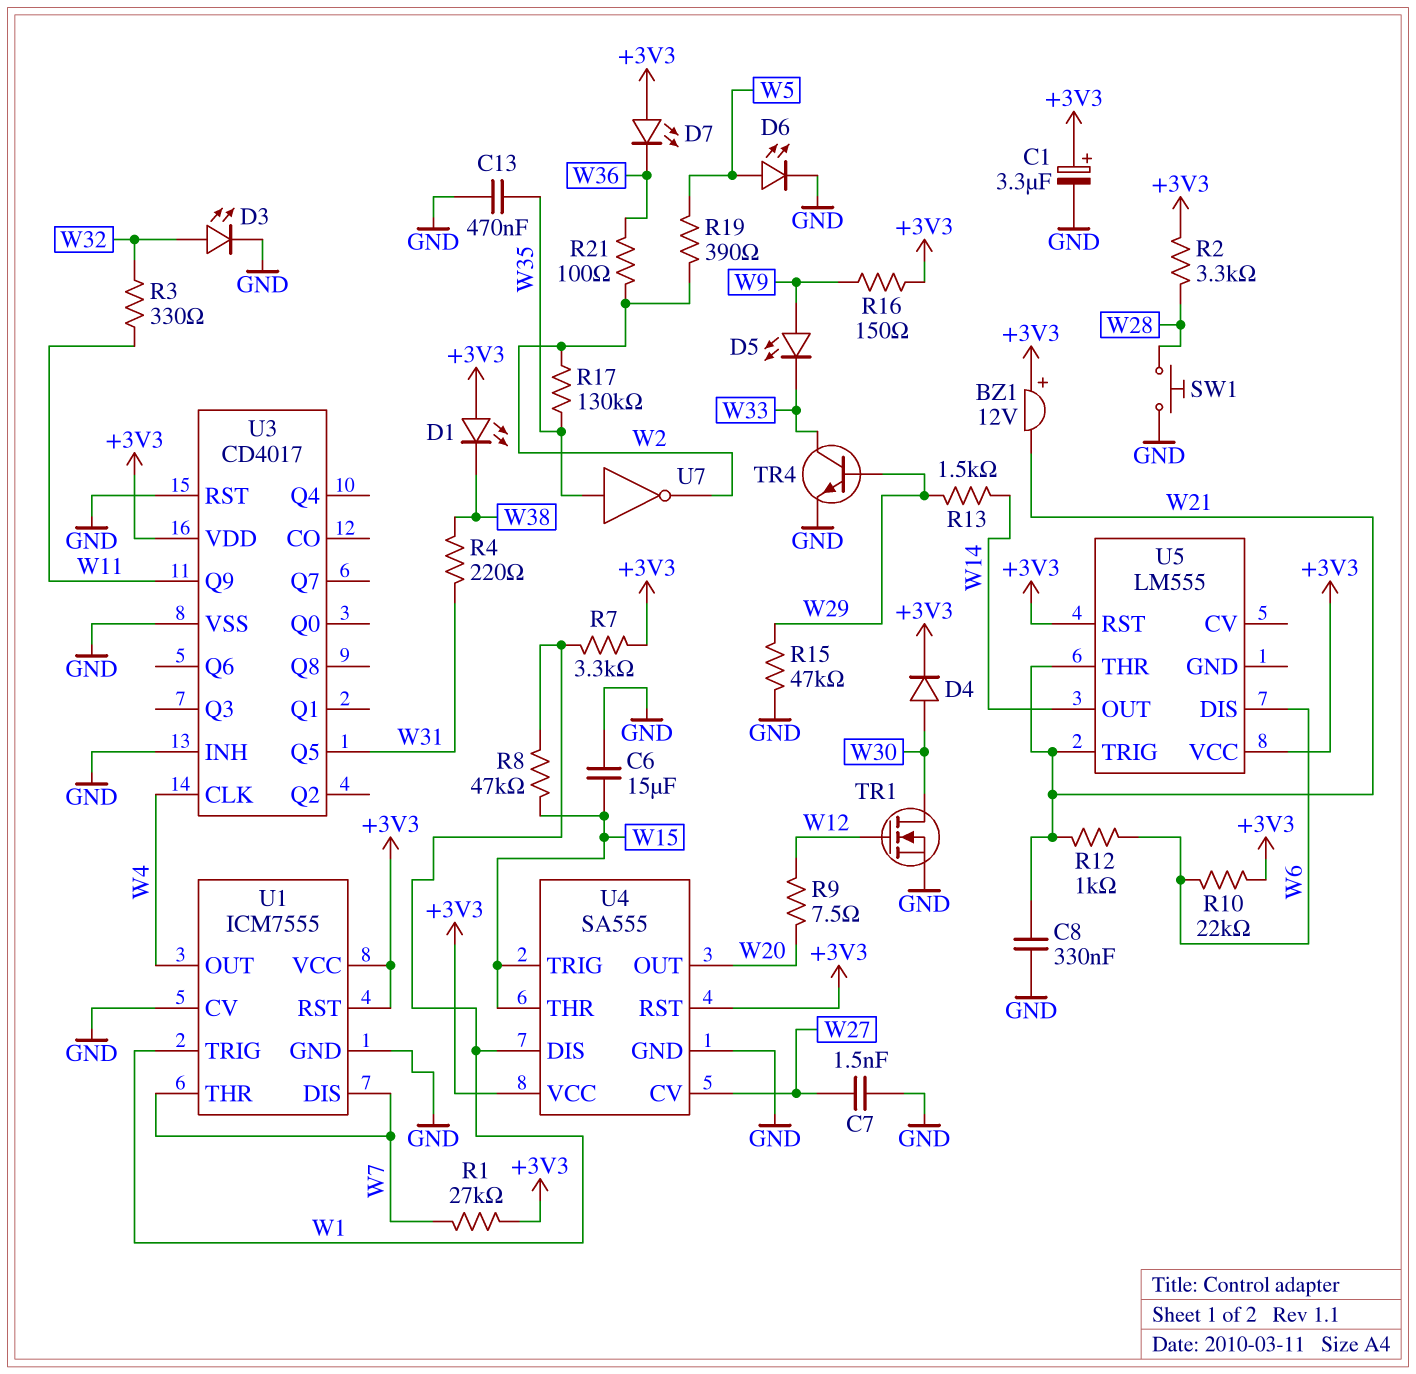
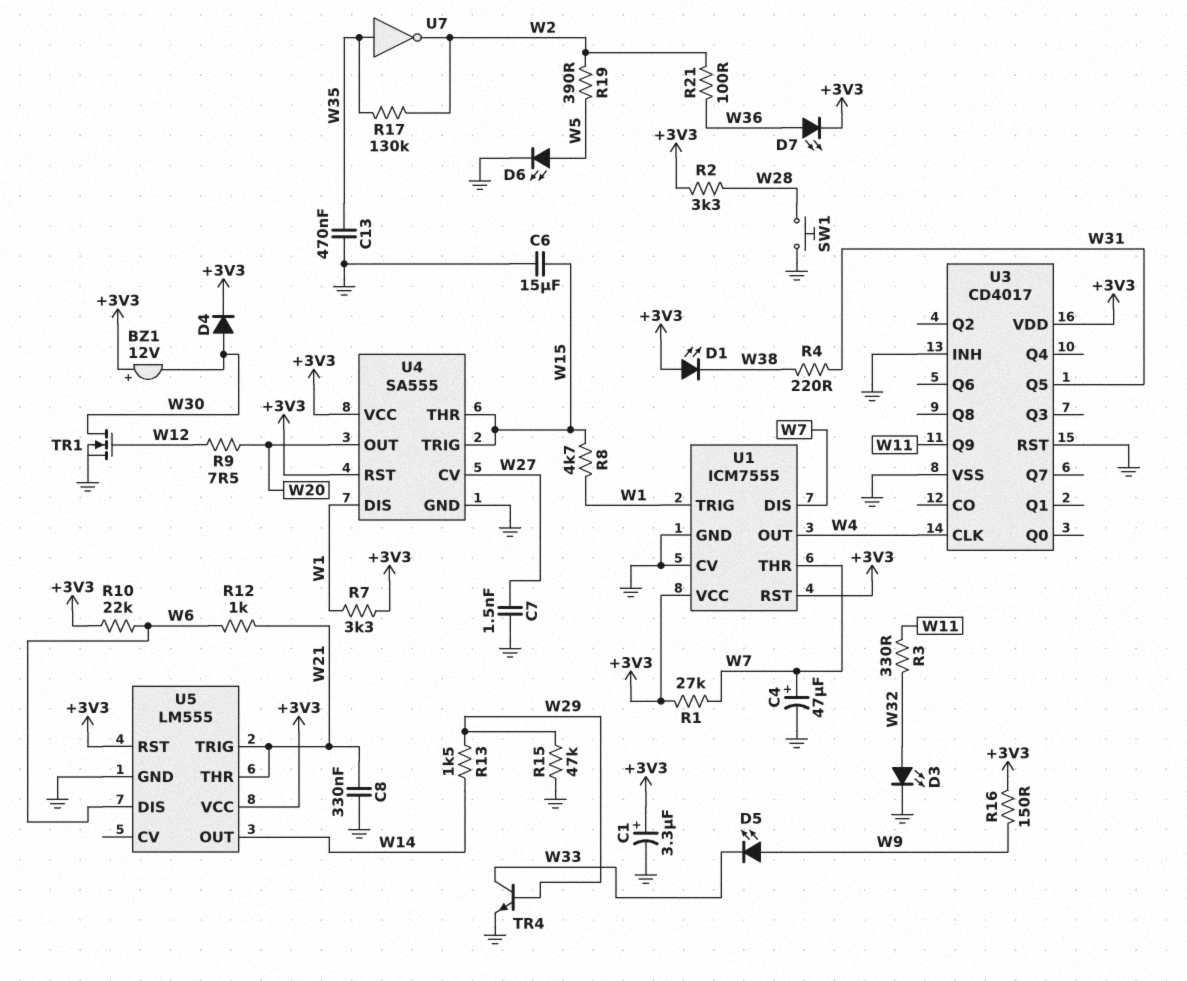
BZ1: buzzer 12V (plus +3V3, minus W21) -> buzzer 12V (plus +3V3, minus W30)
C4: none -> 47uF (plus W7, minus GND)
D7: LED (A +3V3, K W36) -> LED (A W36, K +3V3)
R8: 47k (W1, W15) -> 4.7k (W1, W15)
U5 pin GND: none -> GND

